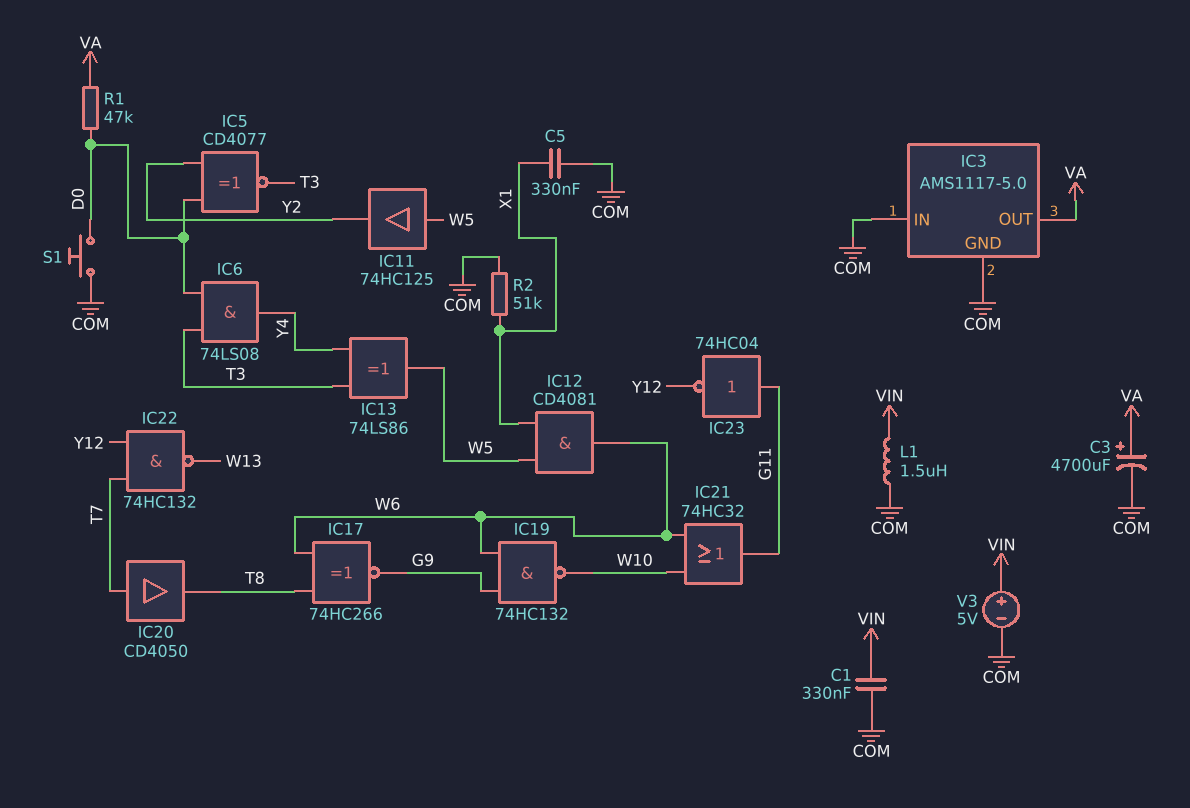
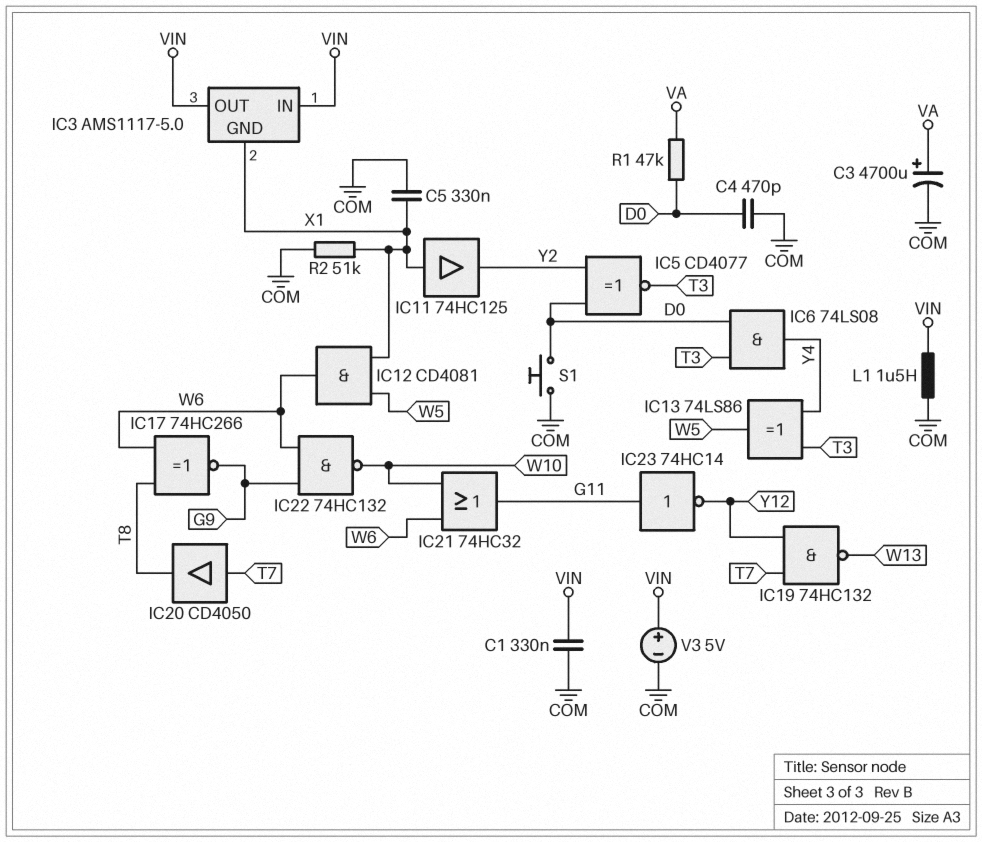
C4: none -> 470pF (COM, D0)
IC3 pin GND: COM -> X1
IC3 pin IN: COM -> VIN
IC3 pin OUT: VA -> VIN
IC11: buffer 74HC125 (in W5, out Y2) -> buffer 74HC125 (in X1, out Y2)
IC19: NAND 74HC132 (in G9, in W6, out W10) -> NAND 74HC132 (in T7, in Y12, out W13)
IC22: NAND 74HC132 (in T7, in Y12, out W13) -> NAND 74HC132 (in G9, in W6, out W10)
IC23: NOT 74HC04 (in G11, out Y12) -> NOT 74HC14 (in G11, out Y12)

